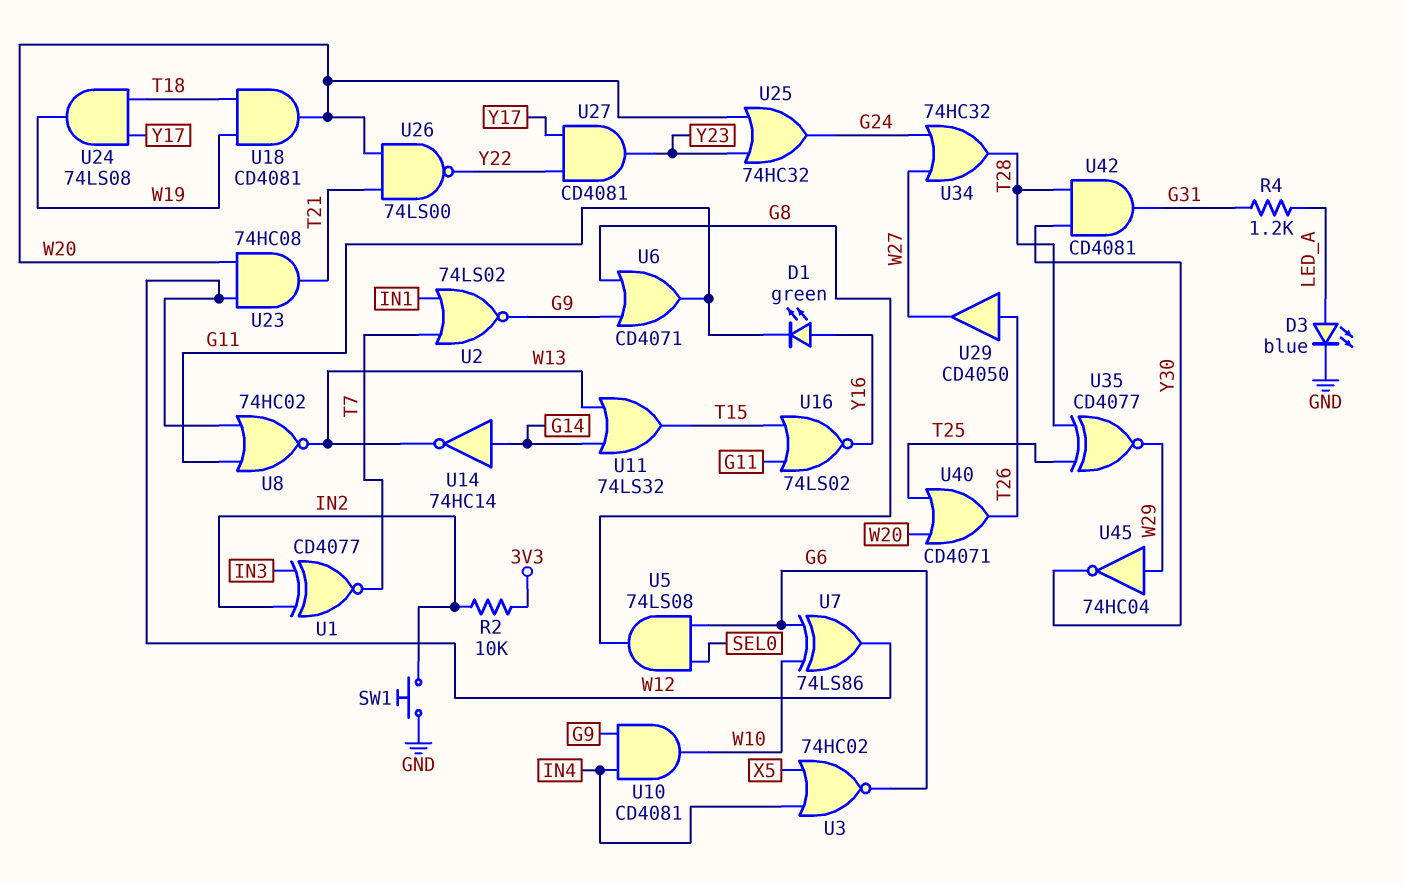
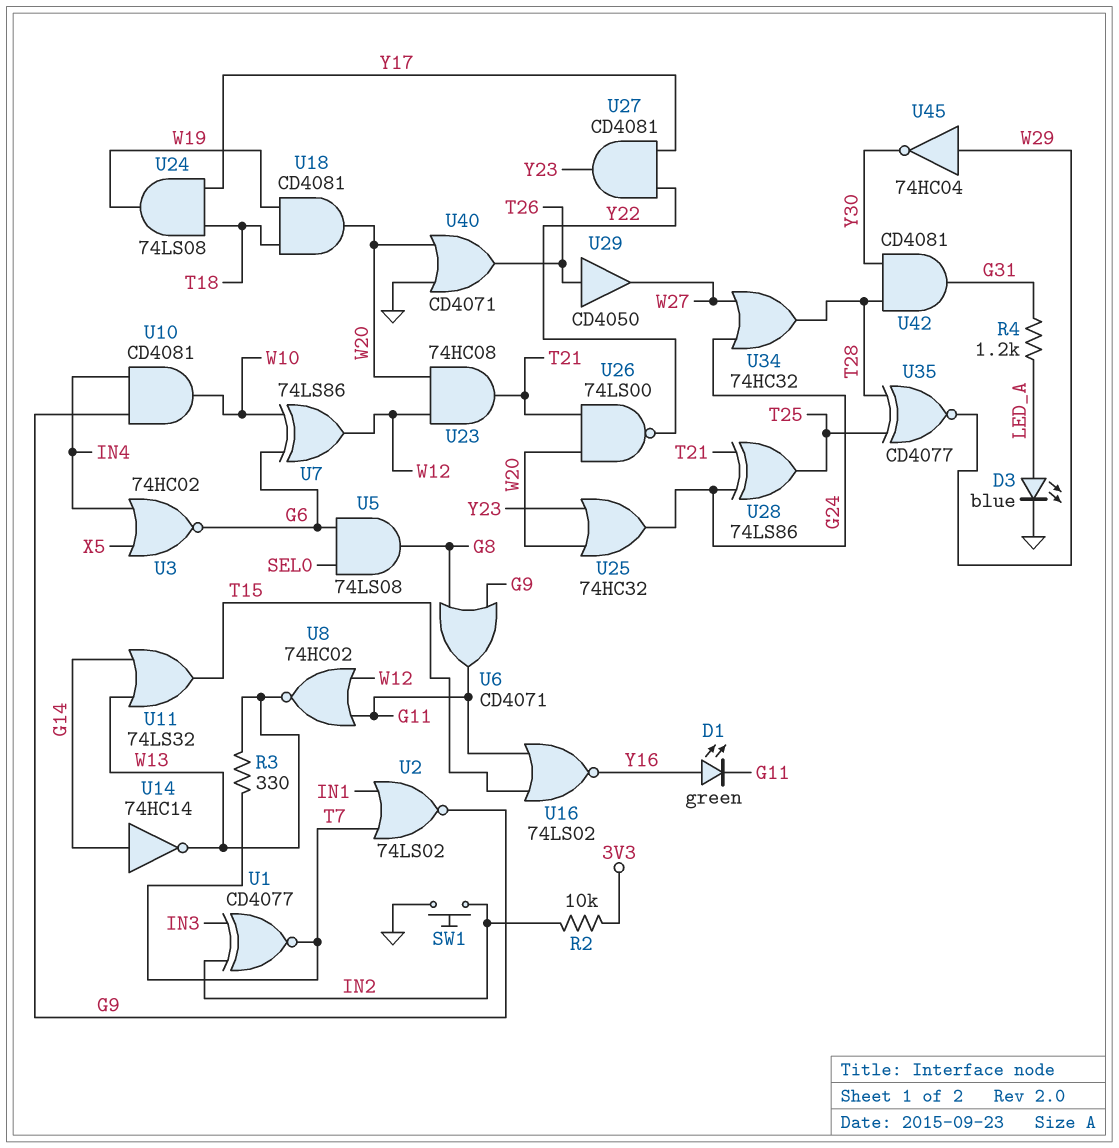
R3: none -> 330 (T7, W13)
U28: none -> XOR 74LS86 (in G24, in T21, out T25)
U40: OR CD4071 (in T25, in W20, out T26) -> OR CD4071 (in GND, in W20, out T26)

